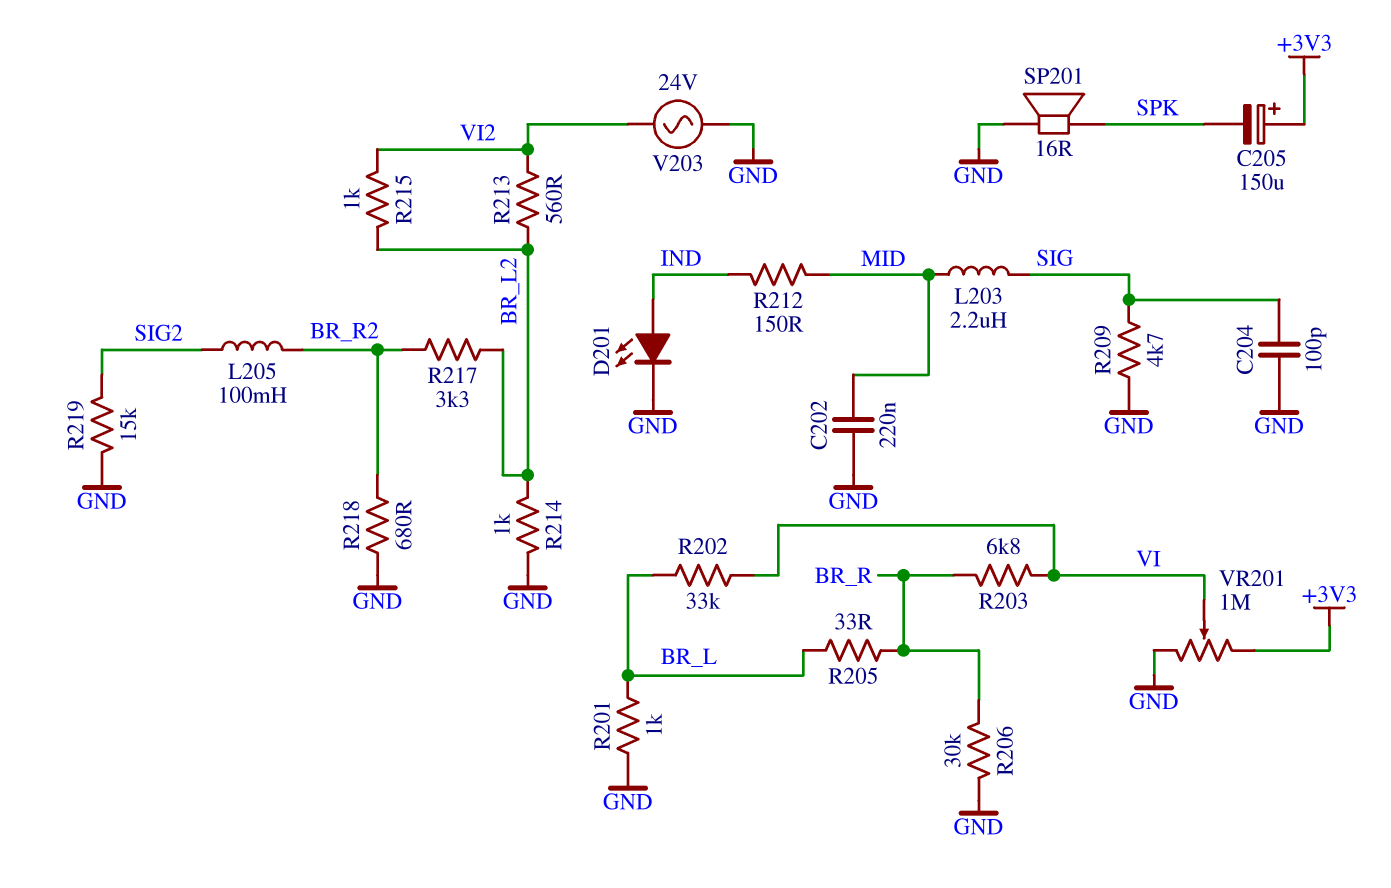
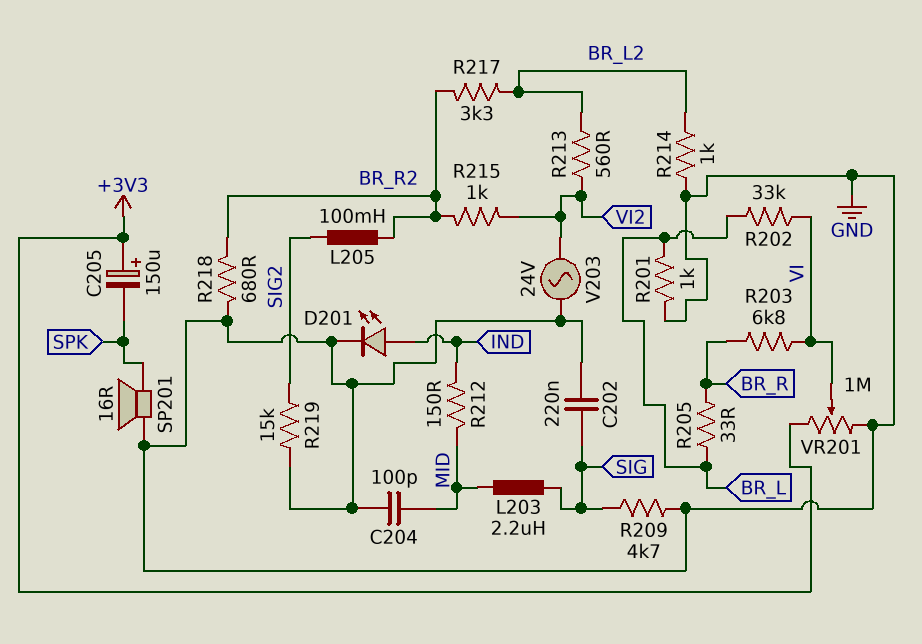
C202: 220nF (GND, MID) -> 220nF (GND, SIG)
C204: 100pF (GND, SIG) -> 100pF (GND, MID)
R206: 30k (BR_R, GND) -> none
R215: 1k (BR_L2, VI2) -> 1k (BR_R2, VI2)

